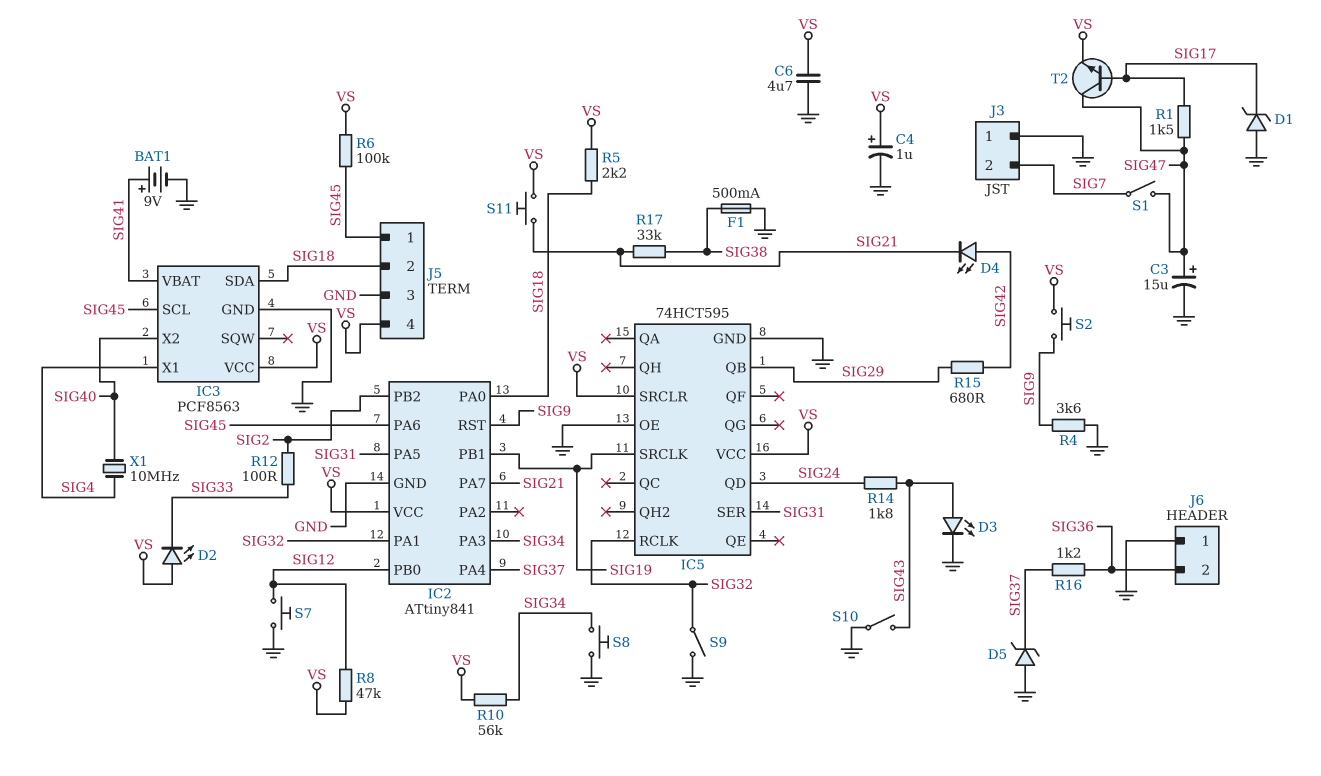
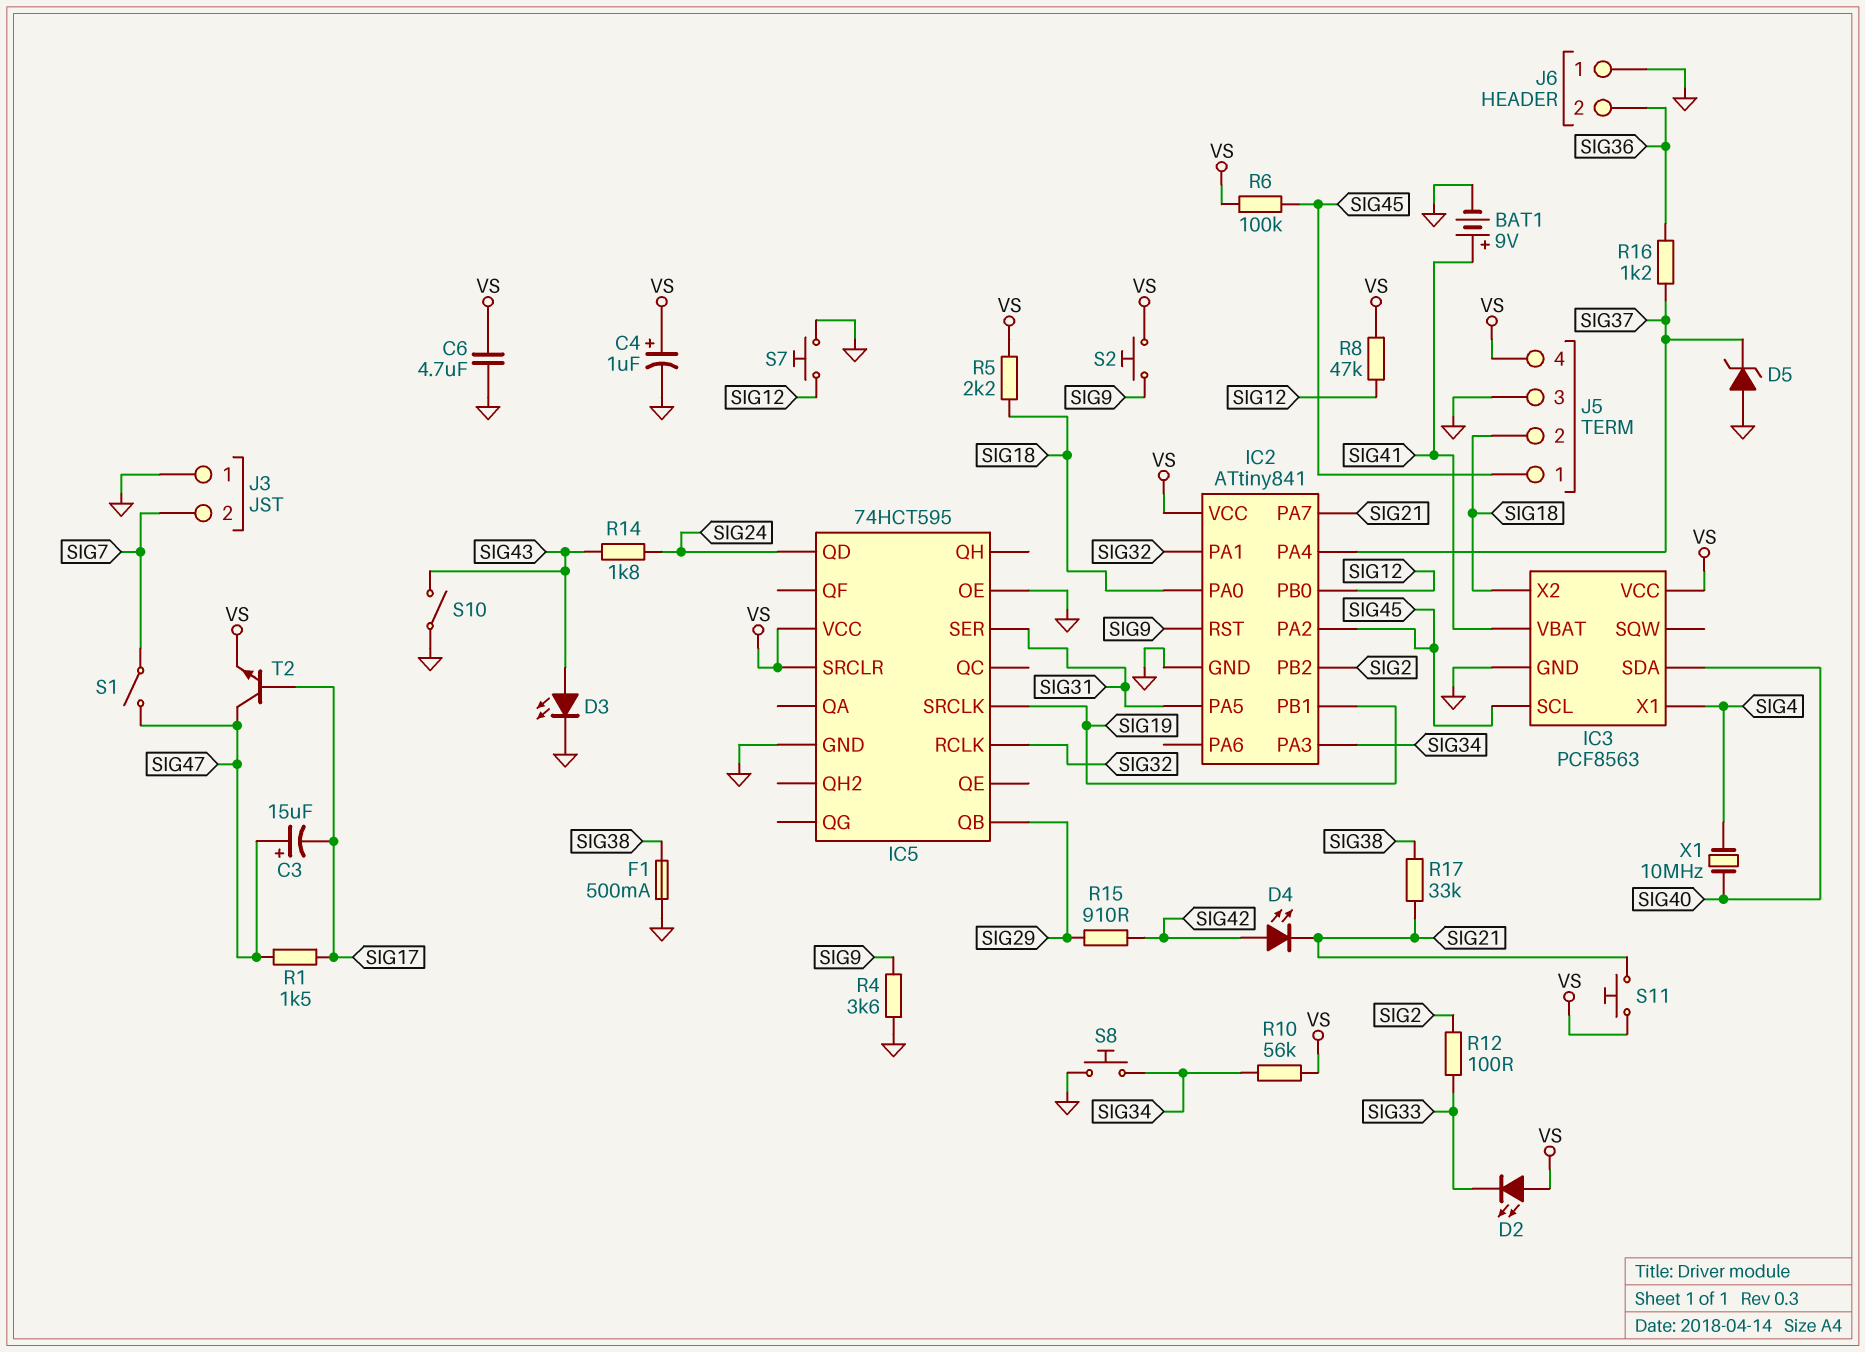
C3: 15uF (plus SIG47, minus GND) -> 15uF (plus SIG47, minus SIG17)
D1: zener (A GND, K SIG17) -> none
IC2 pin PA2: none -> SIG45
IC2 pin PA6: SIG45 -> none
IC3 pin SDA: SIG18 -> SIG40
IC3 pin X2: SIG40 -> SIG18
R15: 680 (SIG29, SIG42) -> 910 (SIG29, SIG42)
S9: switch (GND, SIG32) -> none

